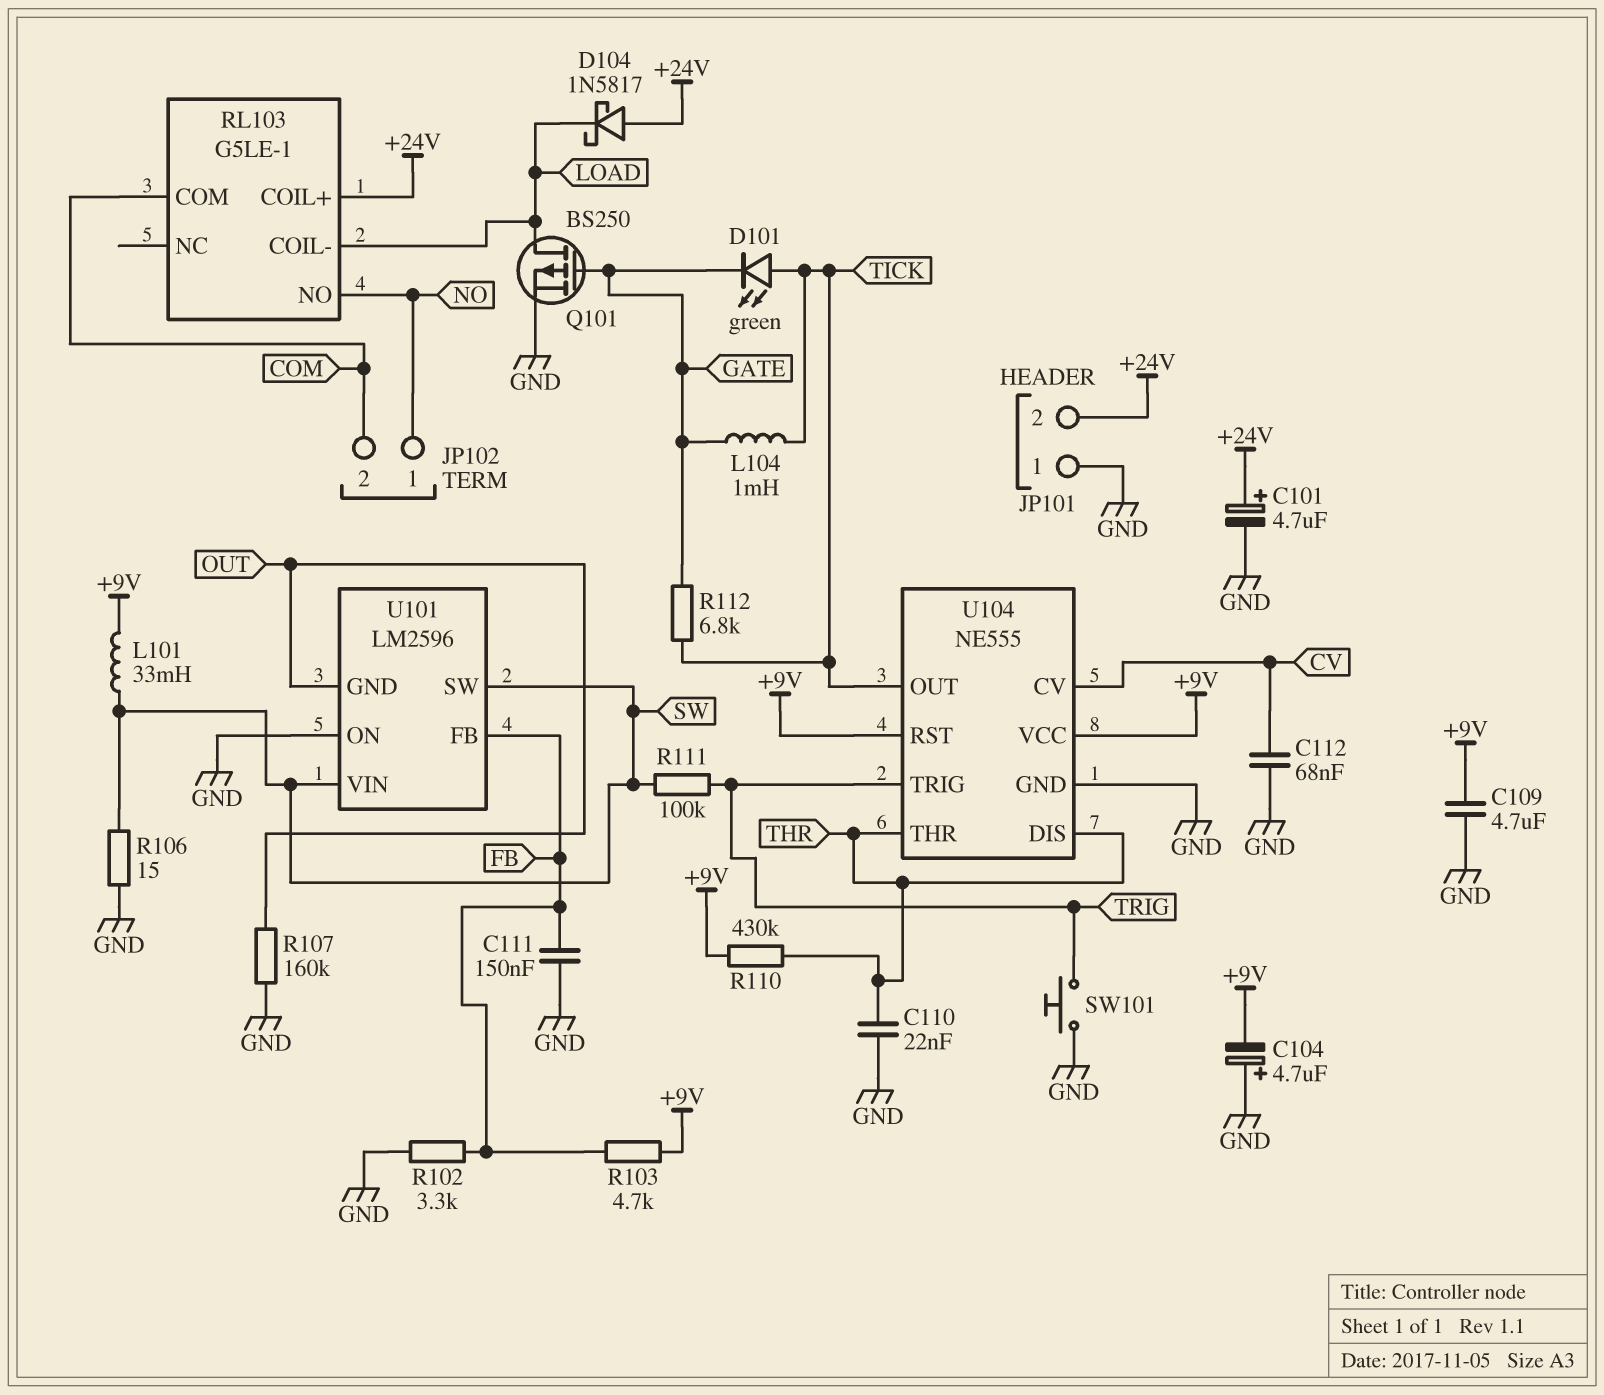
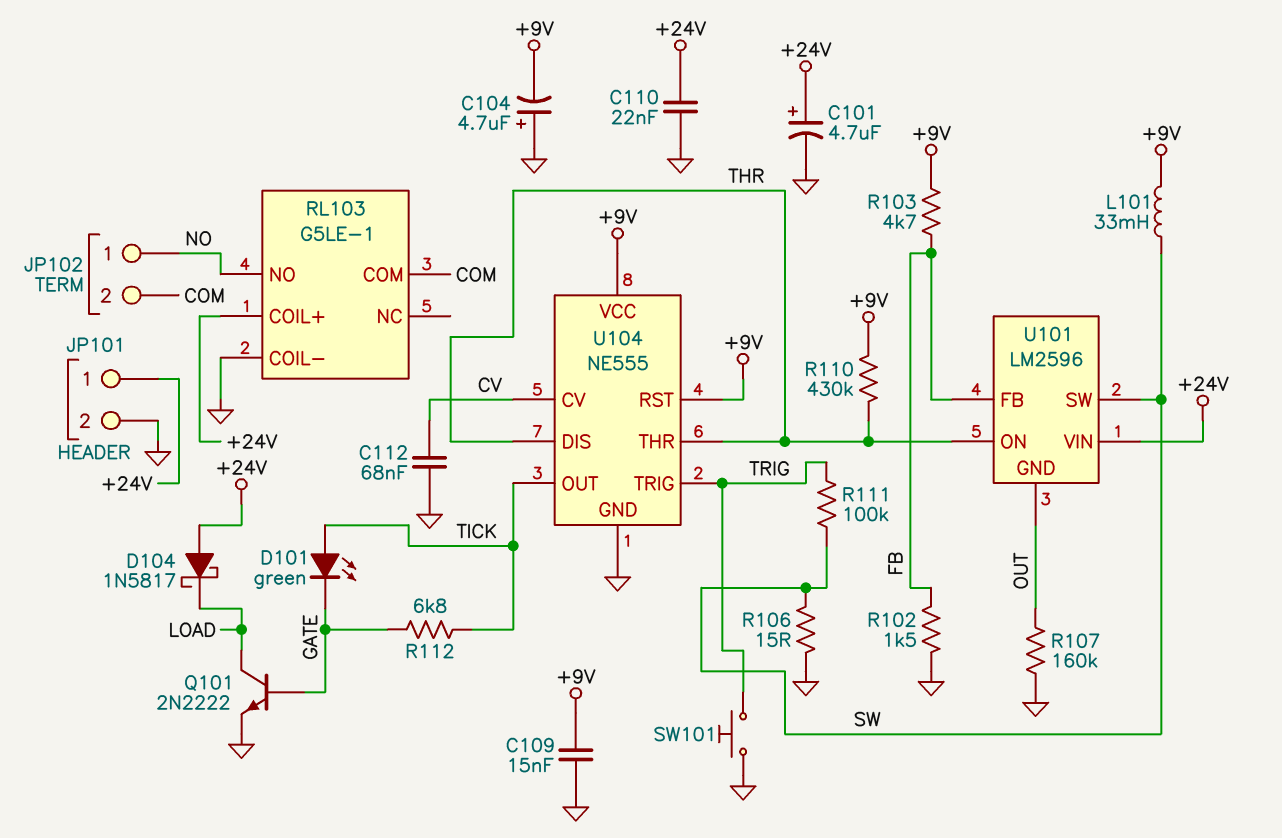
C109: 4.7uF (+9V, GND) -> 15nF (+9V, GND)
C110: 22nF (GND, THR) -> 22nF (+24V, GND)
C111: 150nF (FB, GND) -> none
JP101 pin 1: GND -> +24V
JP101 pin 2: +24V -> GND
L104: 1mH (GATE, TICK) -> none
Q101: PMOS BS250 (G GATE, D LOAD, S GND) -> NPN 2N2222 (B GATE, C LOAD, E GND)
R102: 3.3k (FB, GND) -> 1.5k (FB, GND)
RL103 pin COIL-: LOAD -> GND
U101 pin ON: GND -> THR
U101 pin VIN: SW -> +24V

